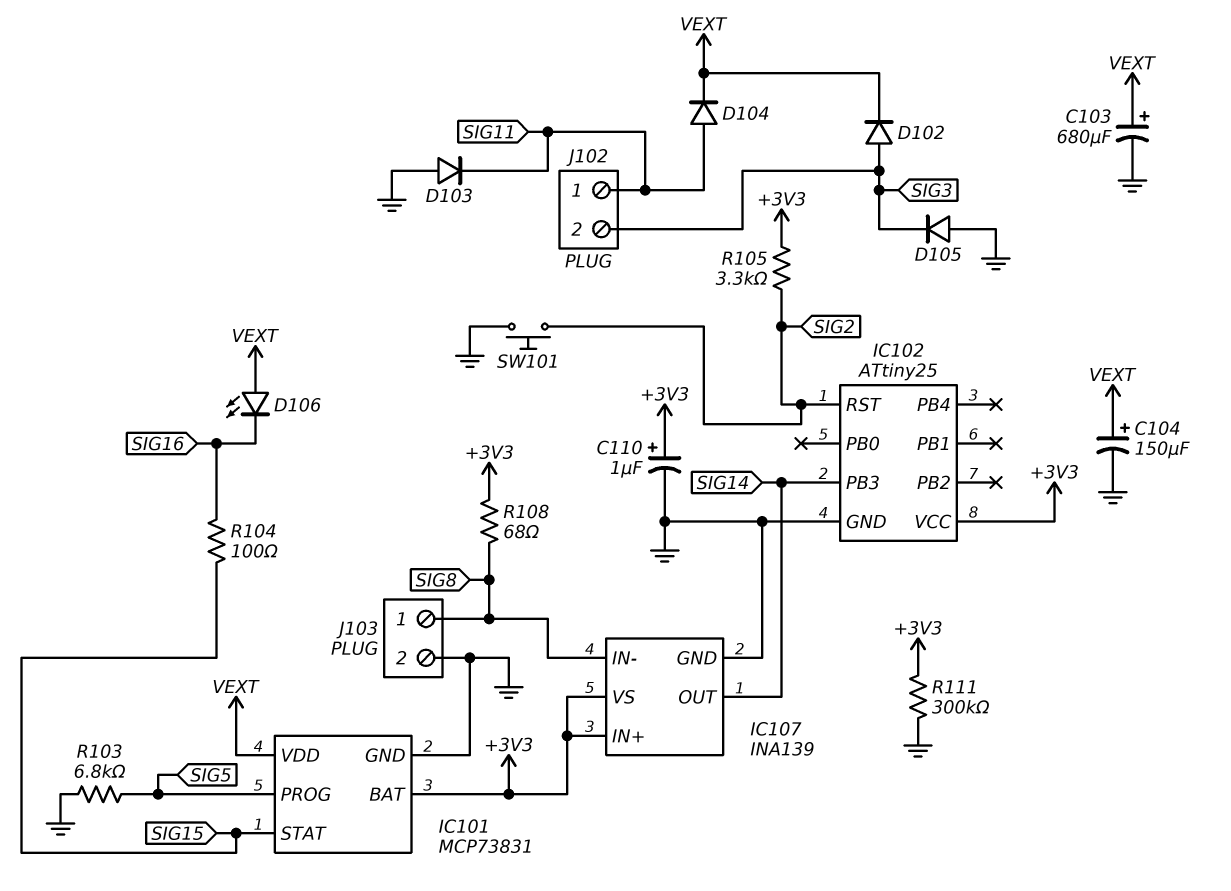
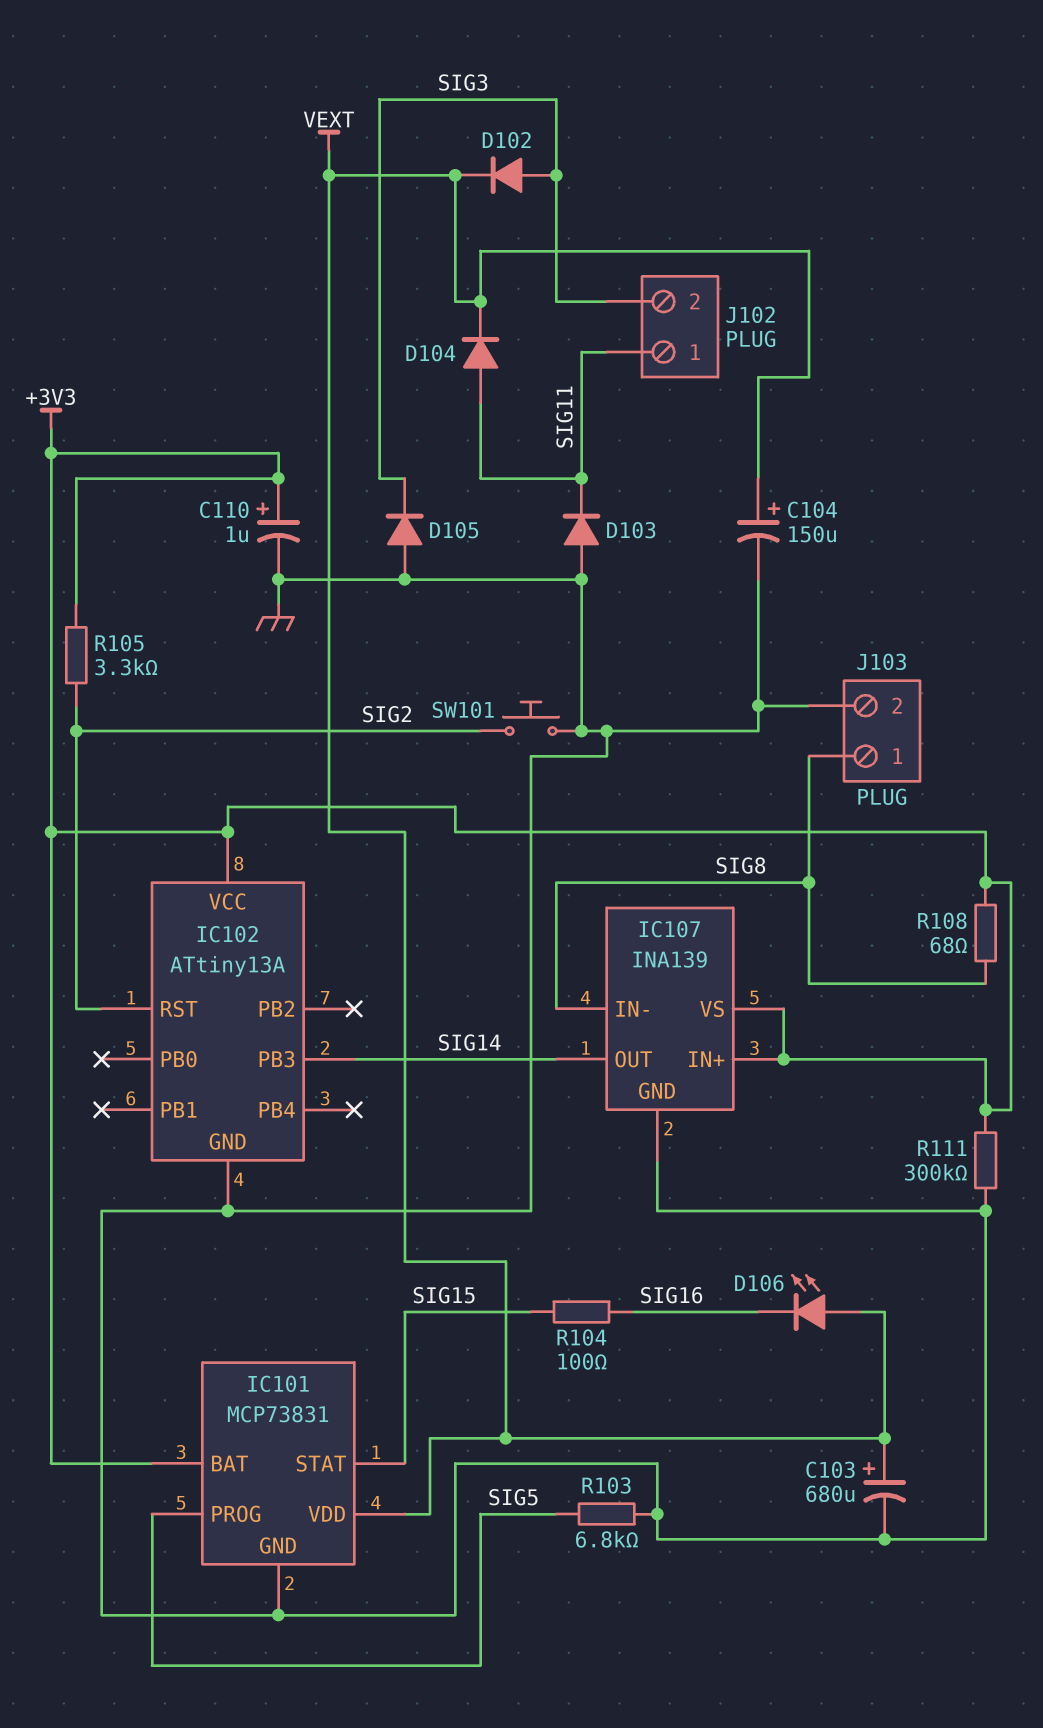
IC102: ATtiny25 -> ATtiny13A

